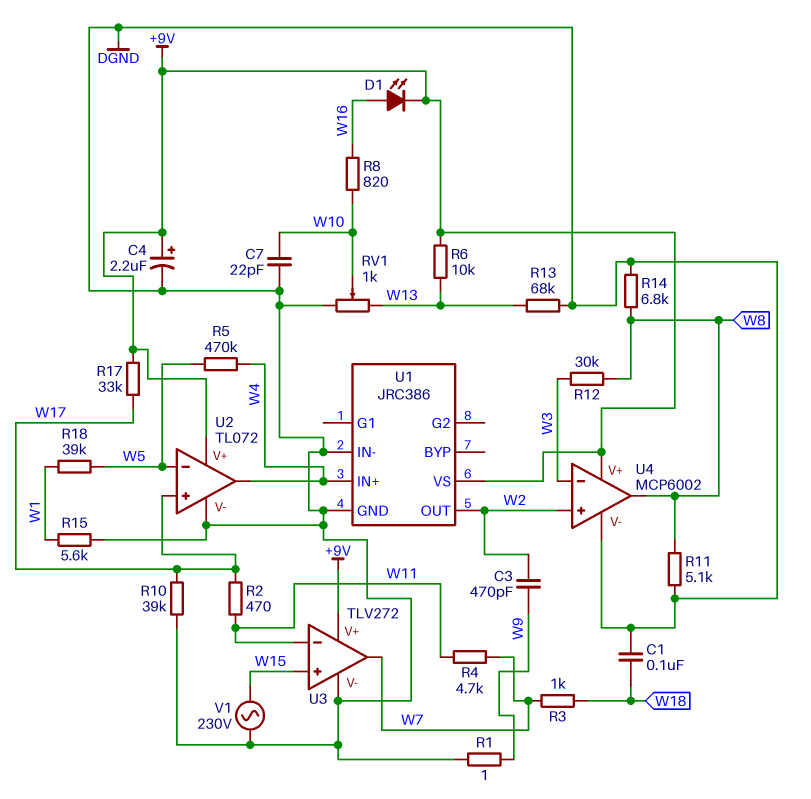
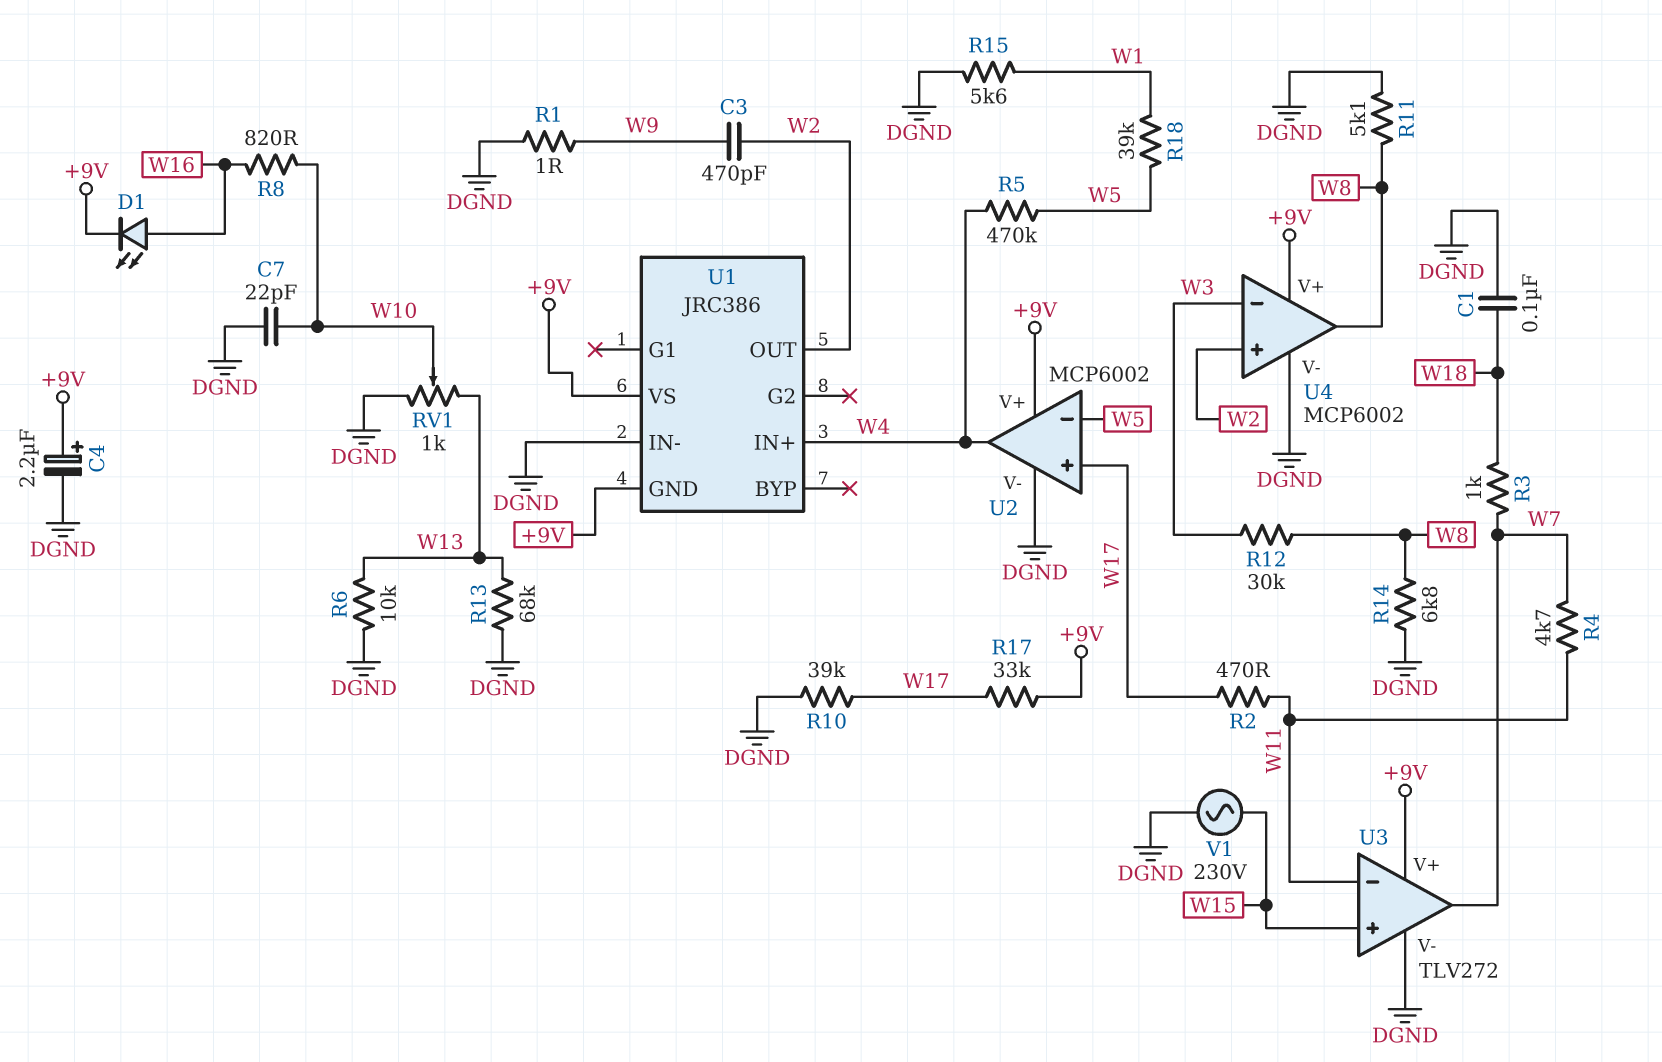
R6: 10k (+9V, W13) -> 10k (DGND, W13)
U1 pin GND: DGND -> +9V
U2: TL072 -> MCP6002

